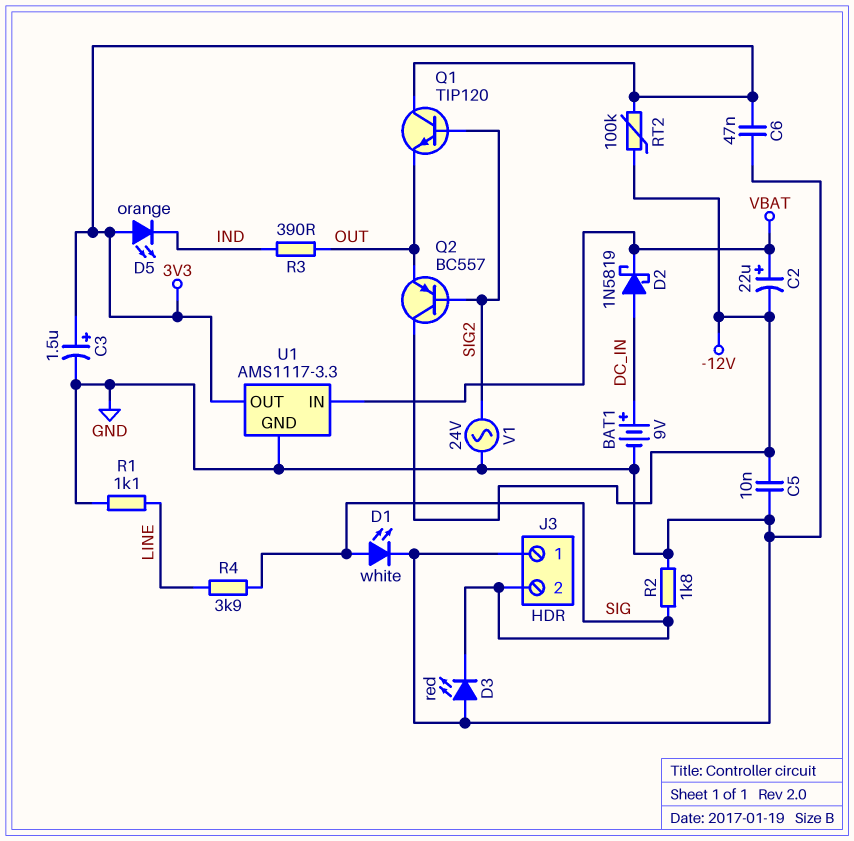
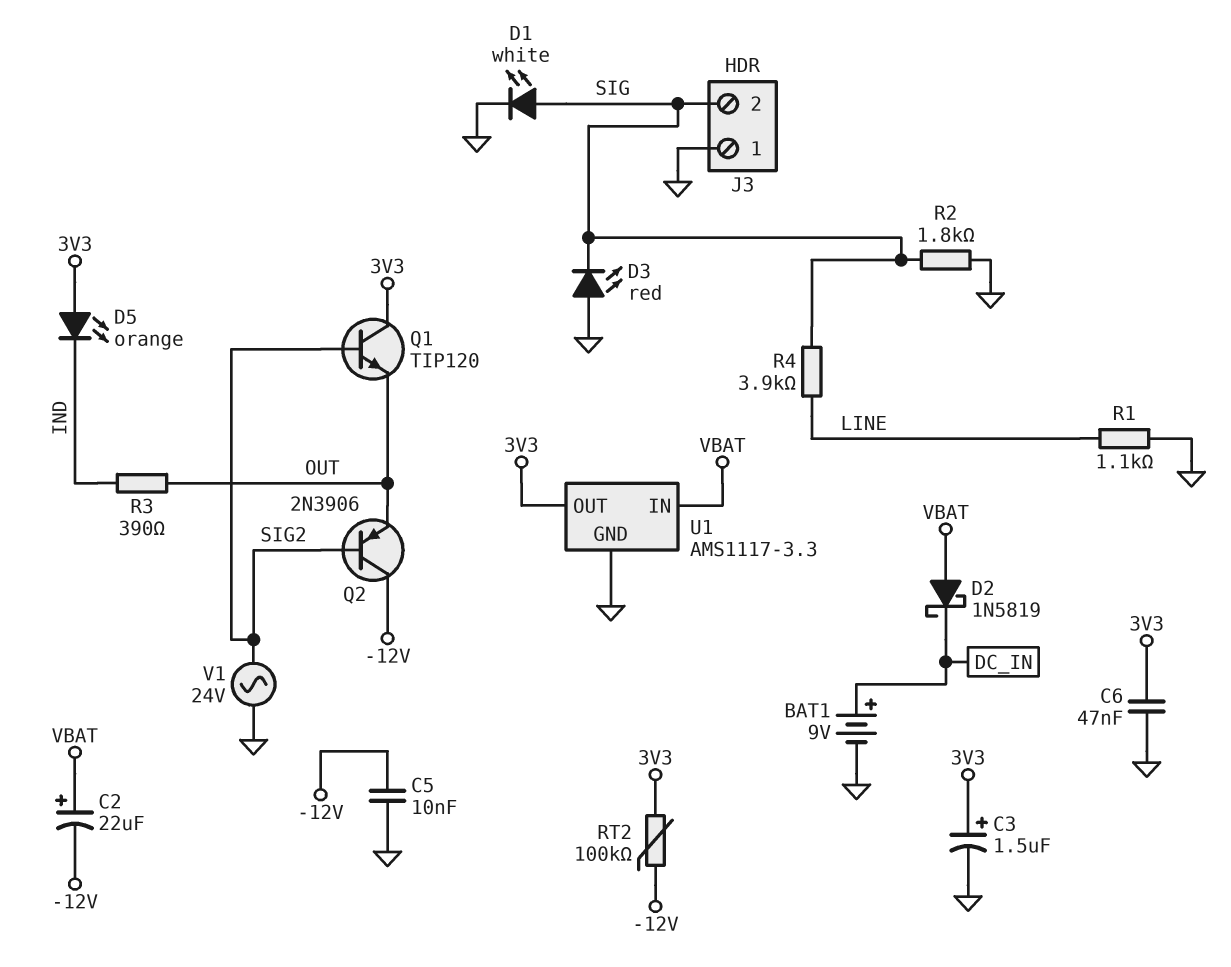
D2: schottky 1N5819 (A DC_IN, K VBAT) -> schottky 1N5819 (A VBAT, K DC_IN)
Q2: PNP BC557 (B SIG2, C -12V, E OUT) -> PNP 2N3906 (B SIG2, C -12V, E OUT)

